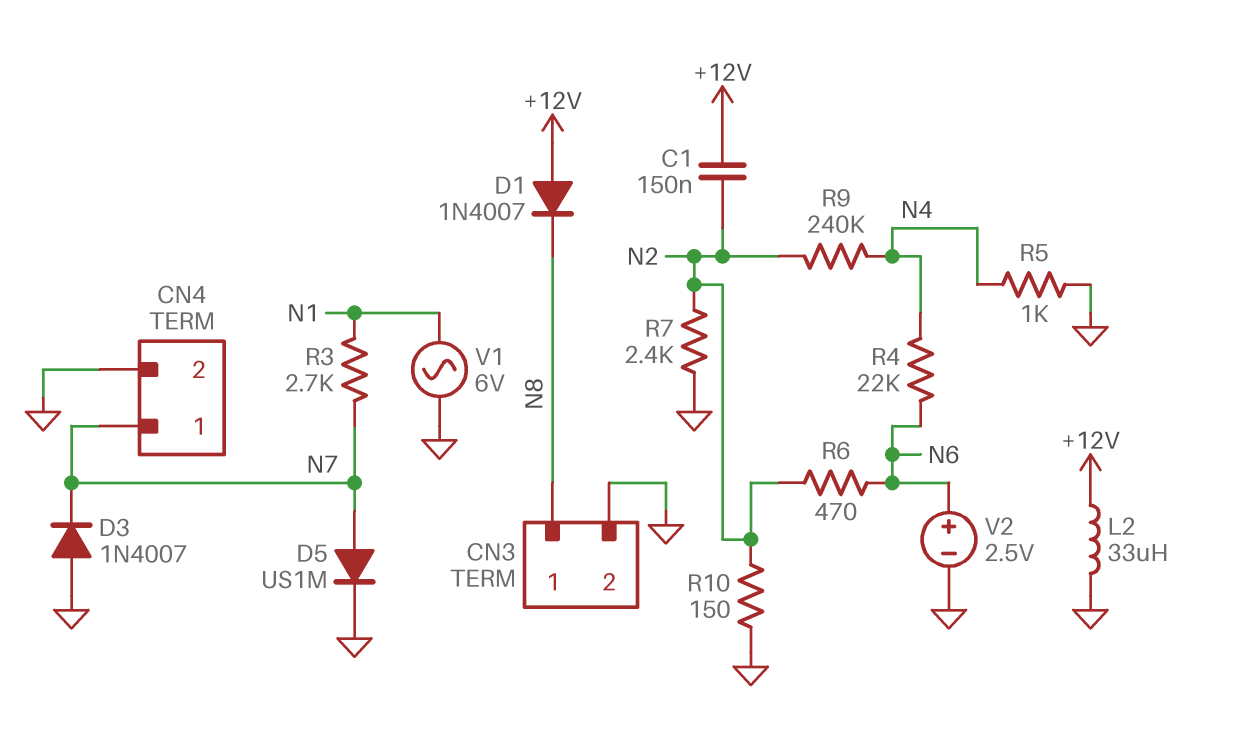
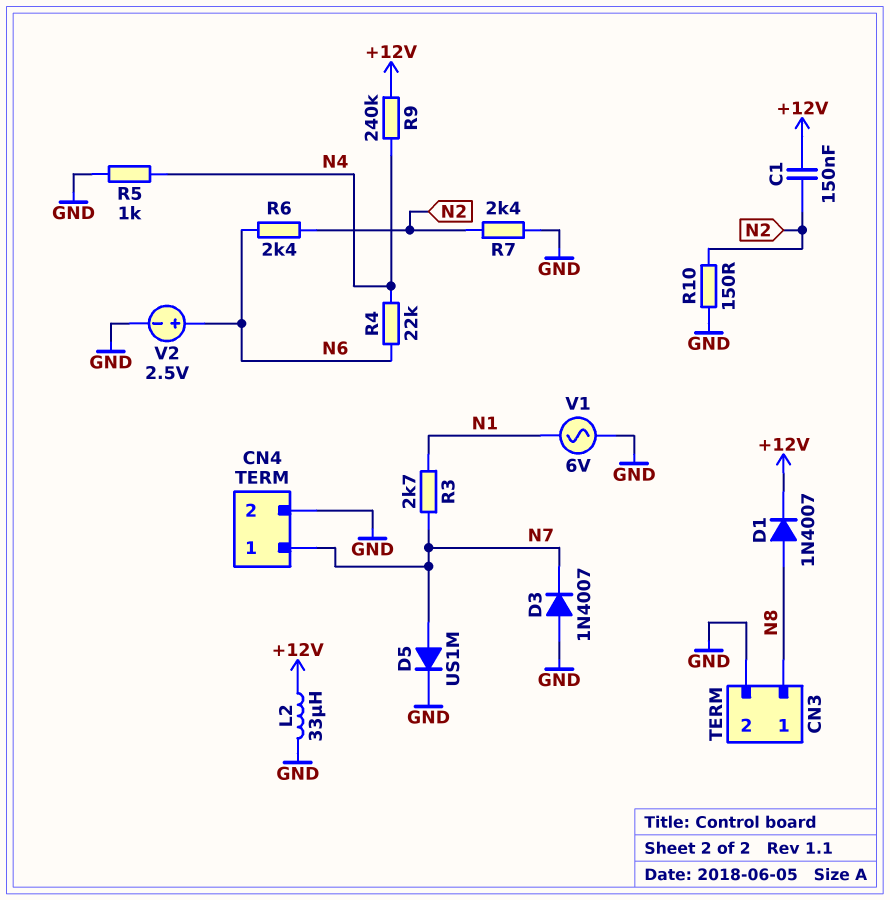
D1: diode 1N4007 (A +12V, K N8) -> diode 1N4007 (A N8, K +12V)
R6: 470 (N2, N6) -> 2.4k (N2, N6)
R9: 240k (N2, N4) -> 240k (+12V, N4)

